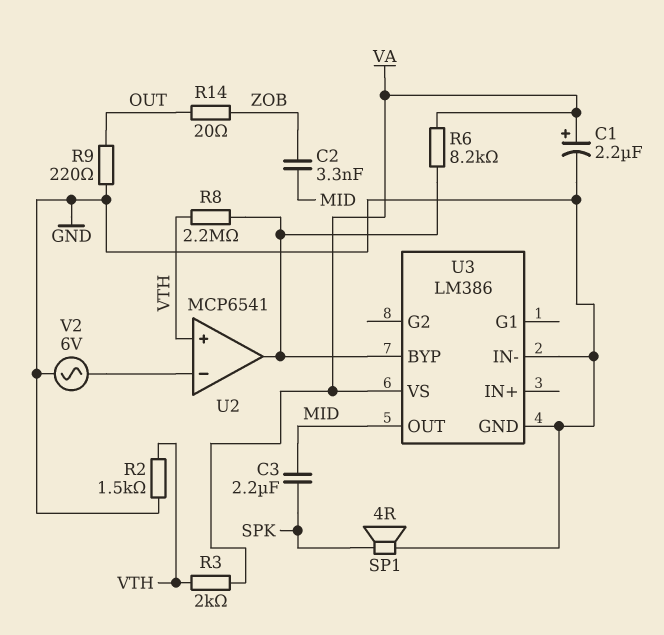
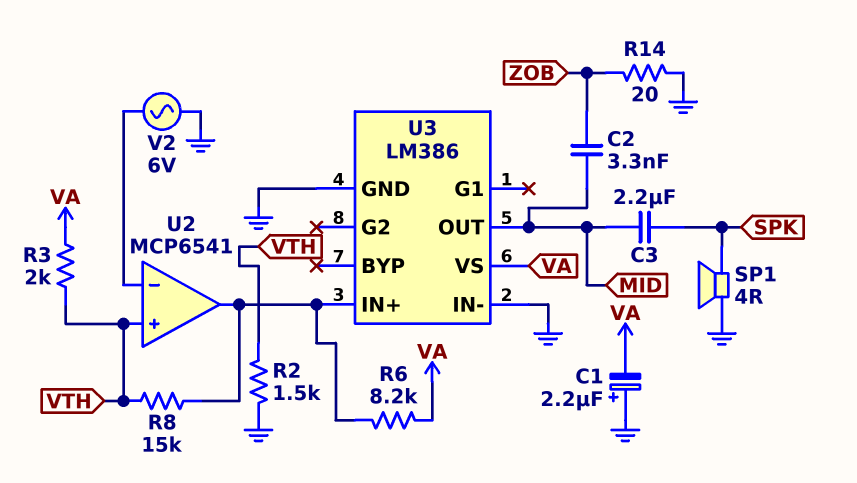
C1: 2.2uF (plus VA, minus GND) -> 2.2uF (plus GND, minus VA)
R8: 2.2M (U2/out, VTH) -> 15k (U2/out, VTH)
R9: 220 (GND, OUT) -> none
R14: 20 (OUT, ZOB) -> 20 (GND, ZOB)
U3 pin BYP: U2/out -> none
U3 pin IN+: none -> U2/out

